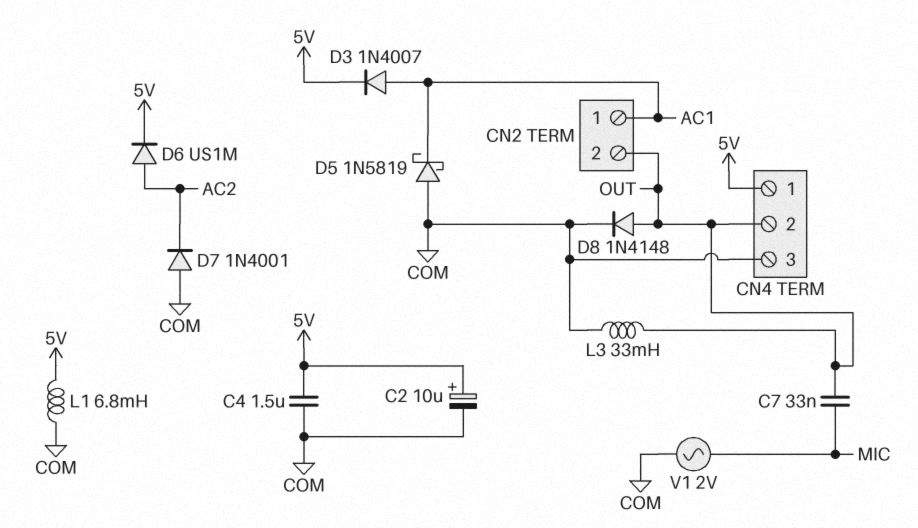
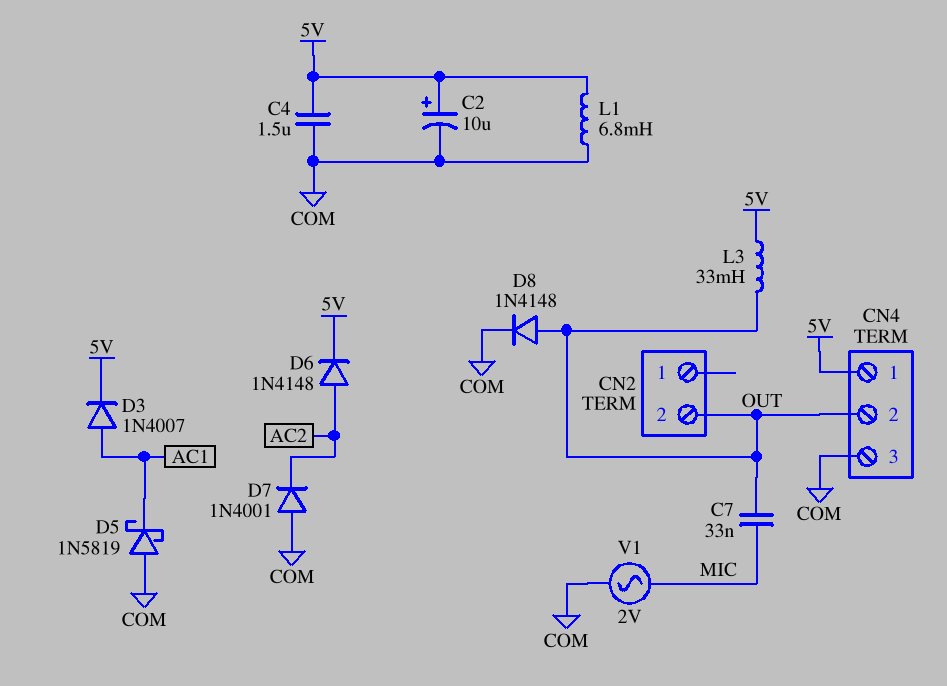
CN2 pin 1: AC1 -> none
D6: diode US1M (A AC2, K 5V) -> diode 1N4148 (A AC2, K 5V)
L3: 33mH (COM, OUT) -> 33mH (5V, OUT)

